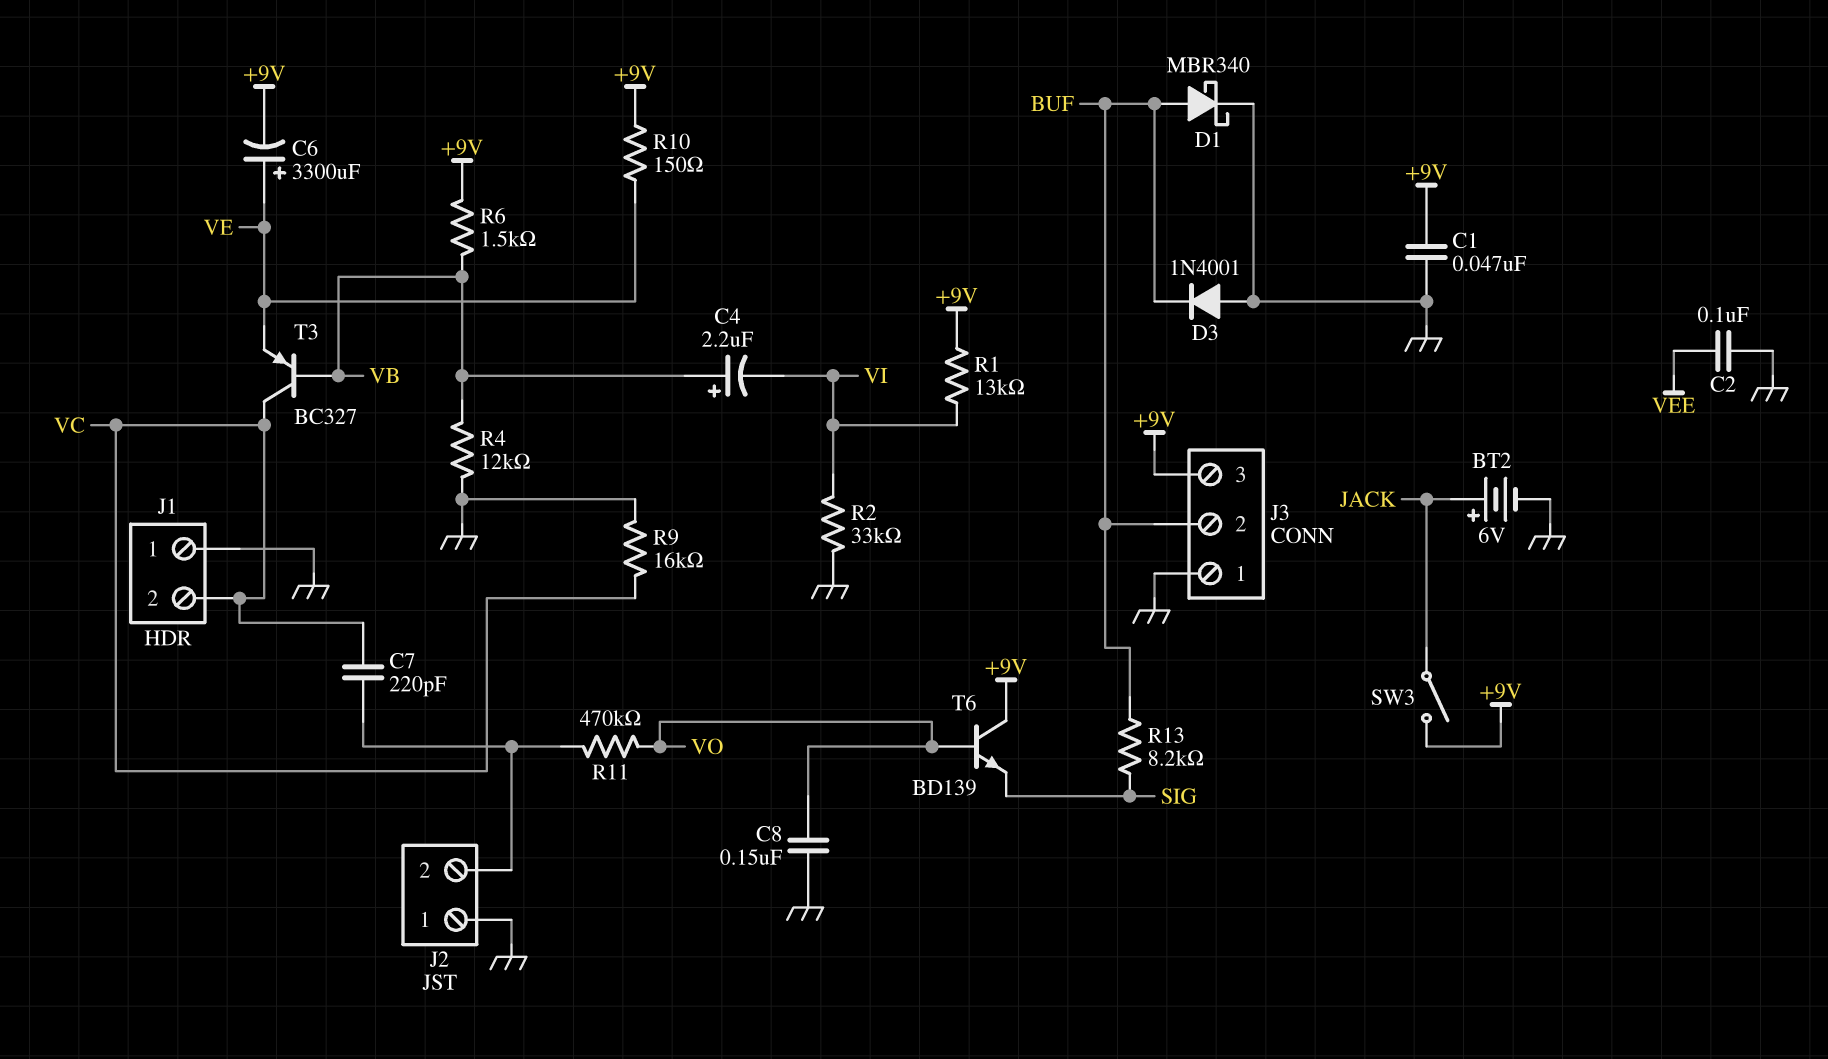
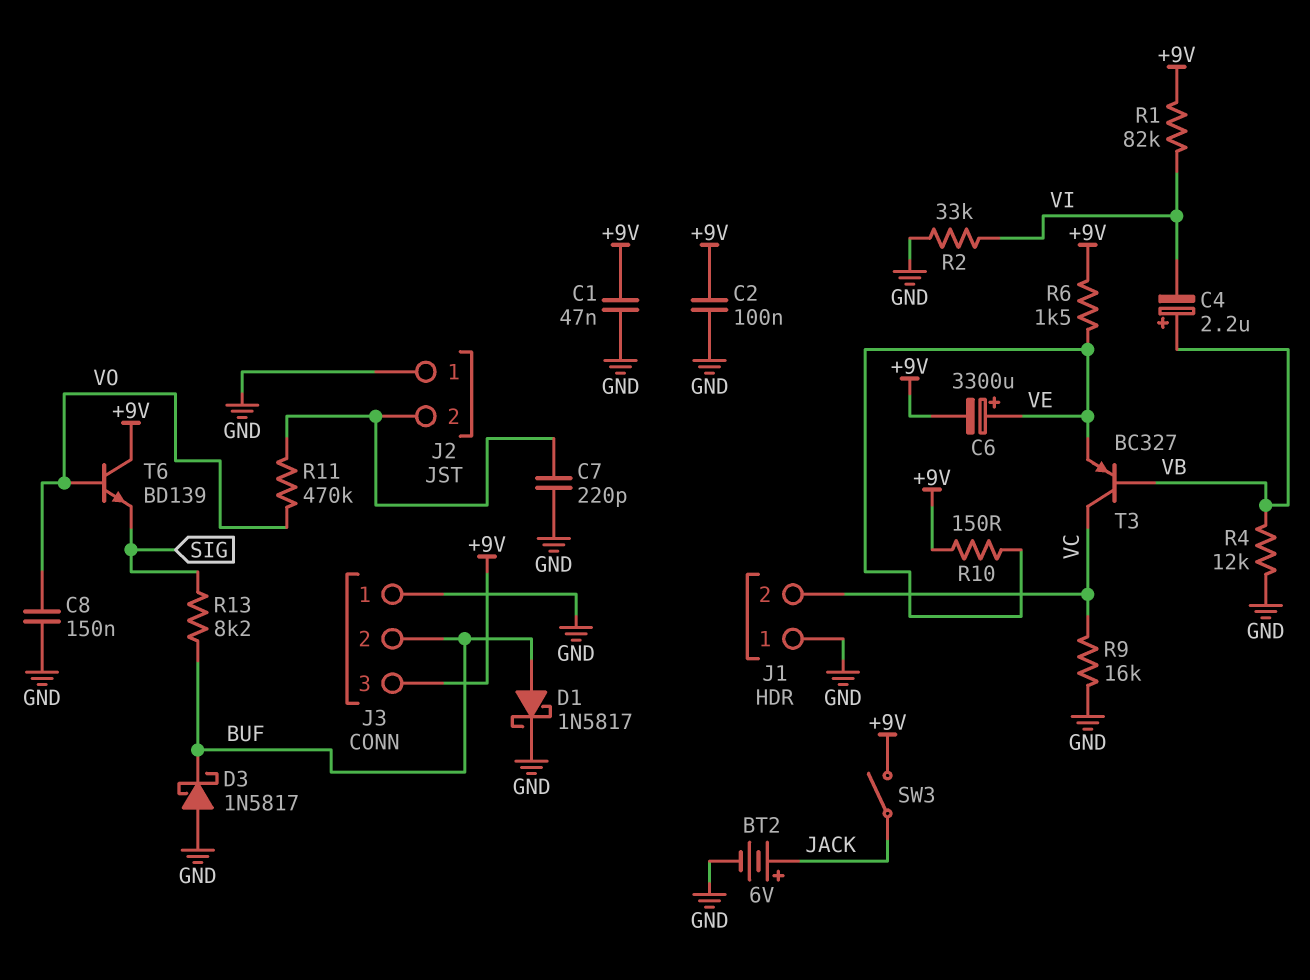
C2: 100nF (GND, VEE) -> 100nF (+9V, GND)
C7: 220pF (J2/2, VC) -> 220pF (GND, J2/2)
D1: schottky MBR340 (A BUF, K GND) -> schottky 1N5817 (A BUF, K GND)
D3: diode 1N4001 (A GND, K BUF) -> schottky 1N5817 (A GND, K BUF)
R1: 13k (+9V, VI) -> 82k (+9V, VI)
R6: 1.5k (+9V, VB) -> 1.5k (+9V, VE)

